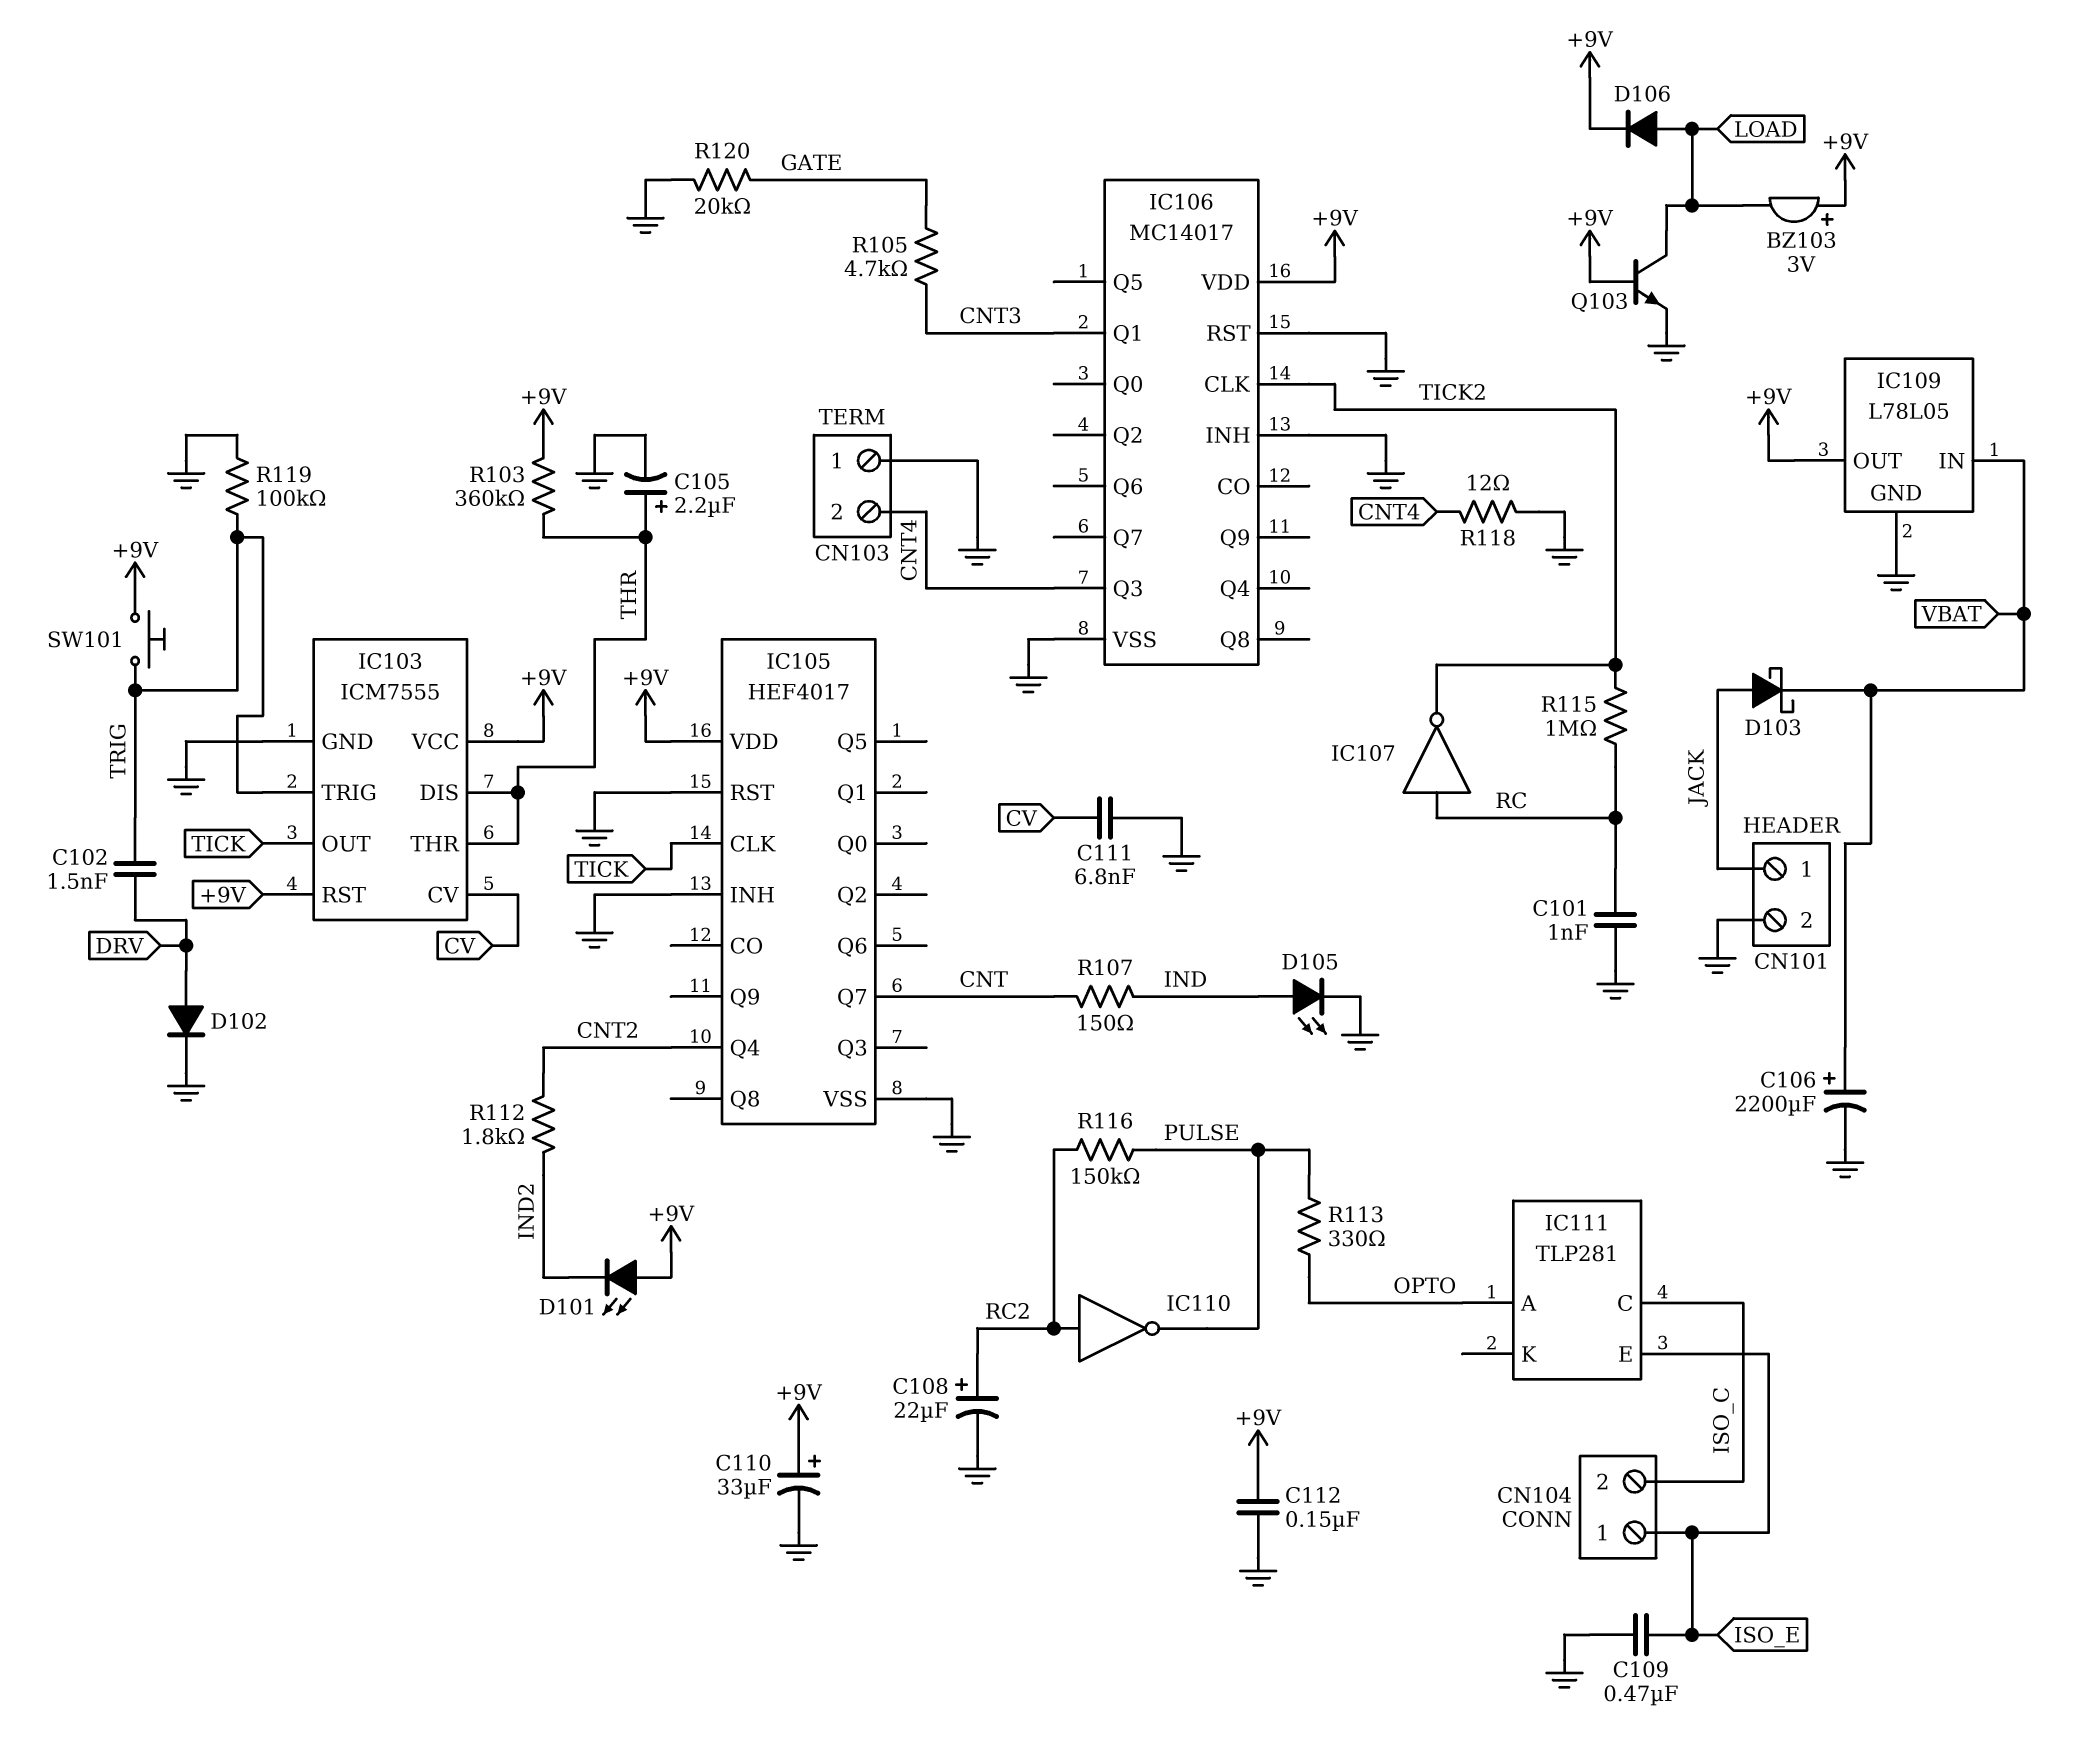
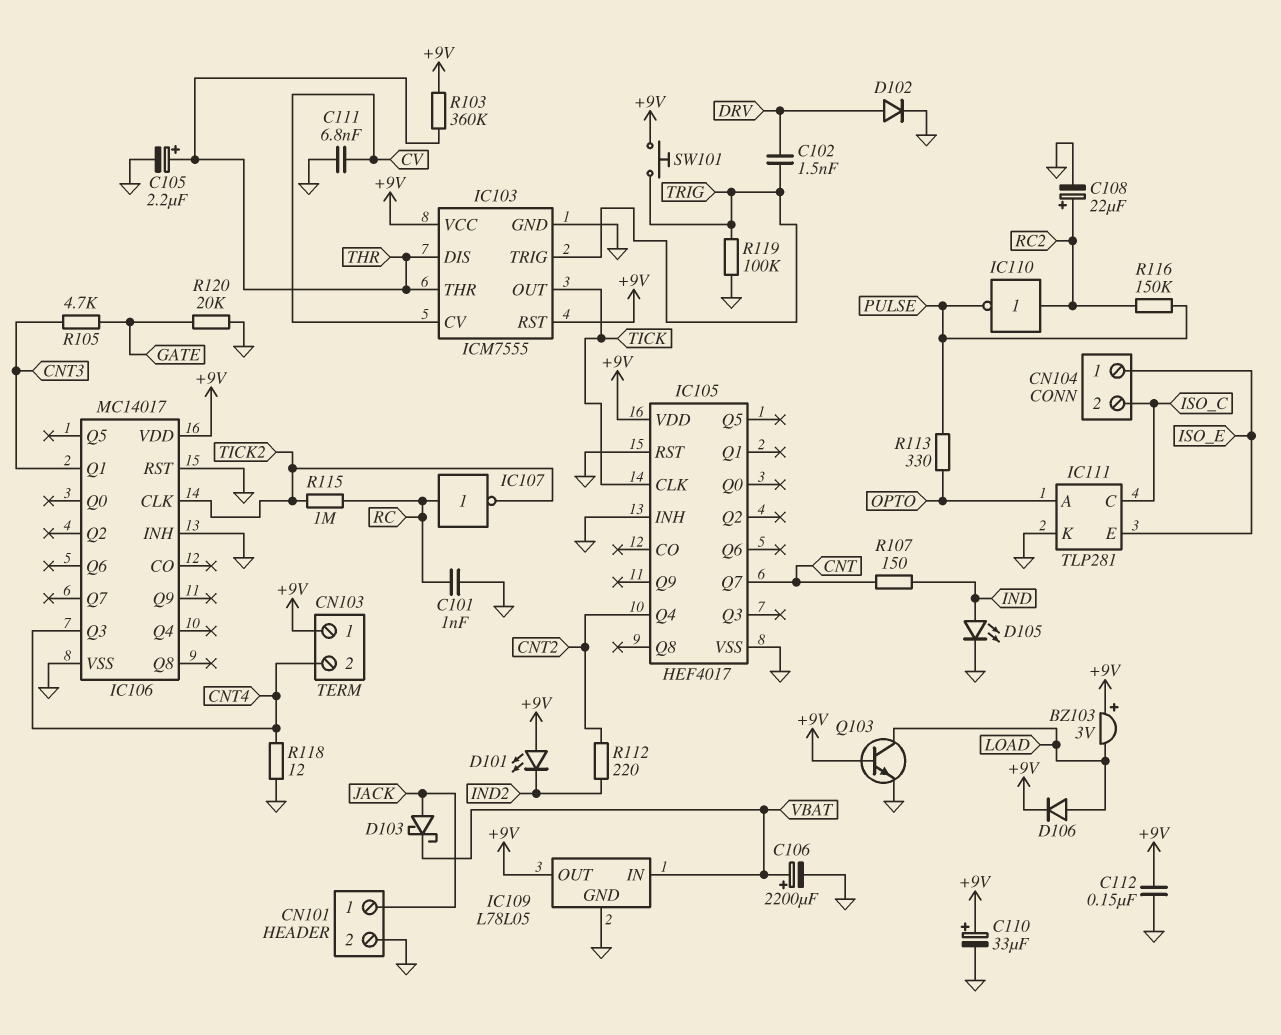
C109: 470nF (GND, ISO_E) -> none
CN103 pin 1: GND -> +9V
IC111 pin K: none -> GND
R112: 1.8k (CNT2, IND2) -> 220 (CNT2, IND2)

